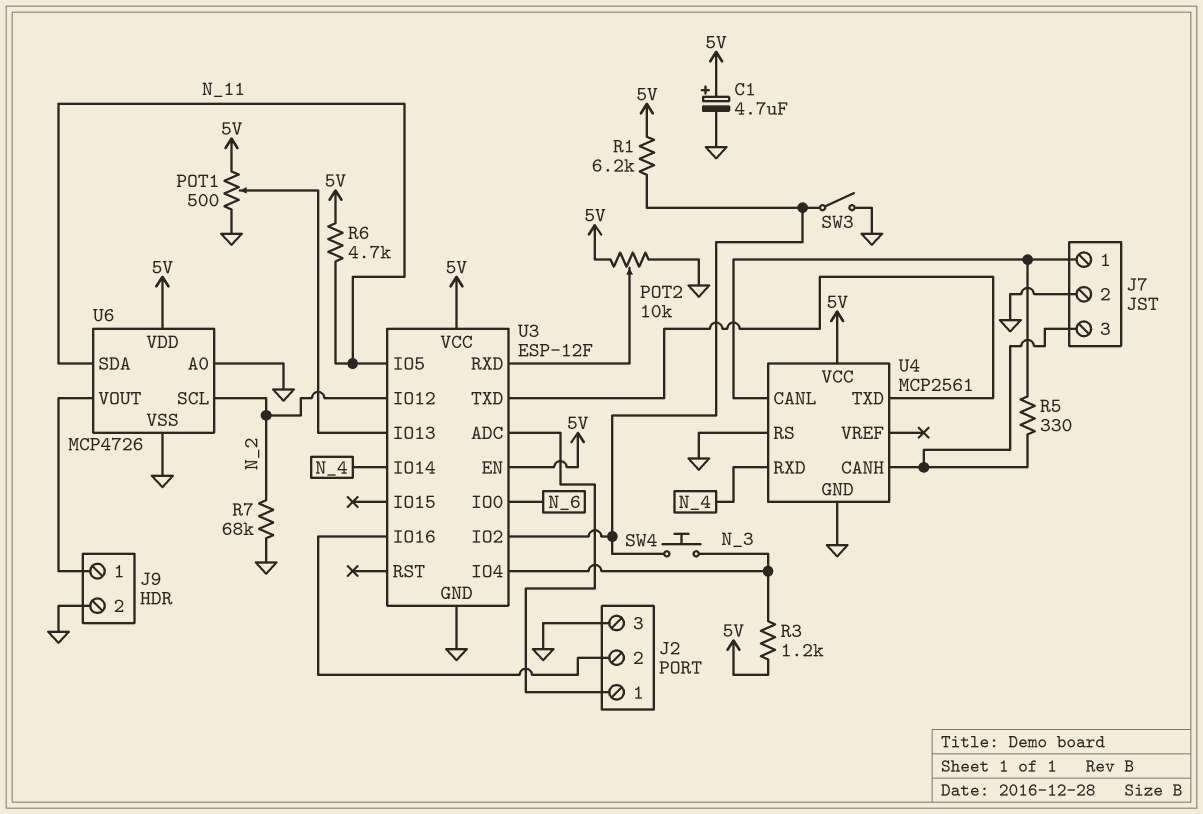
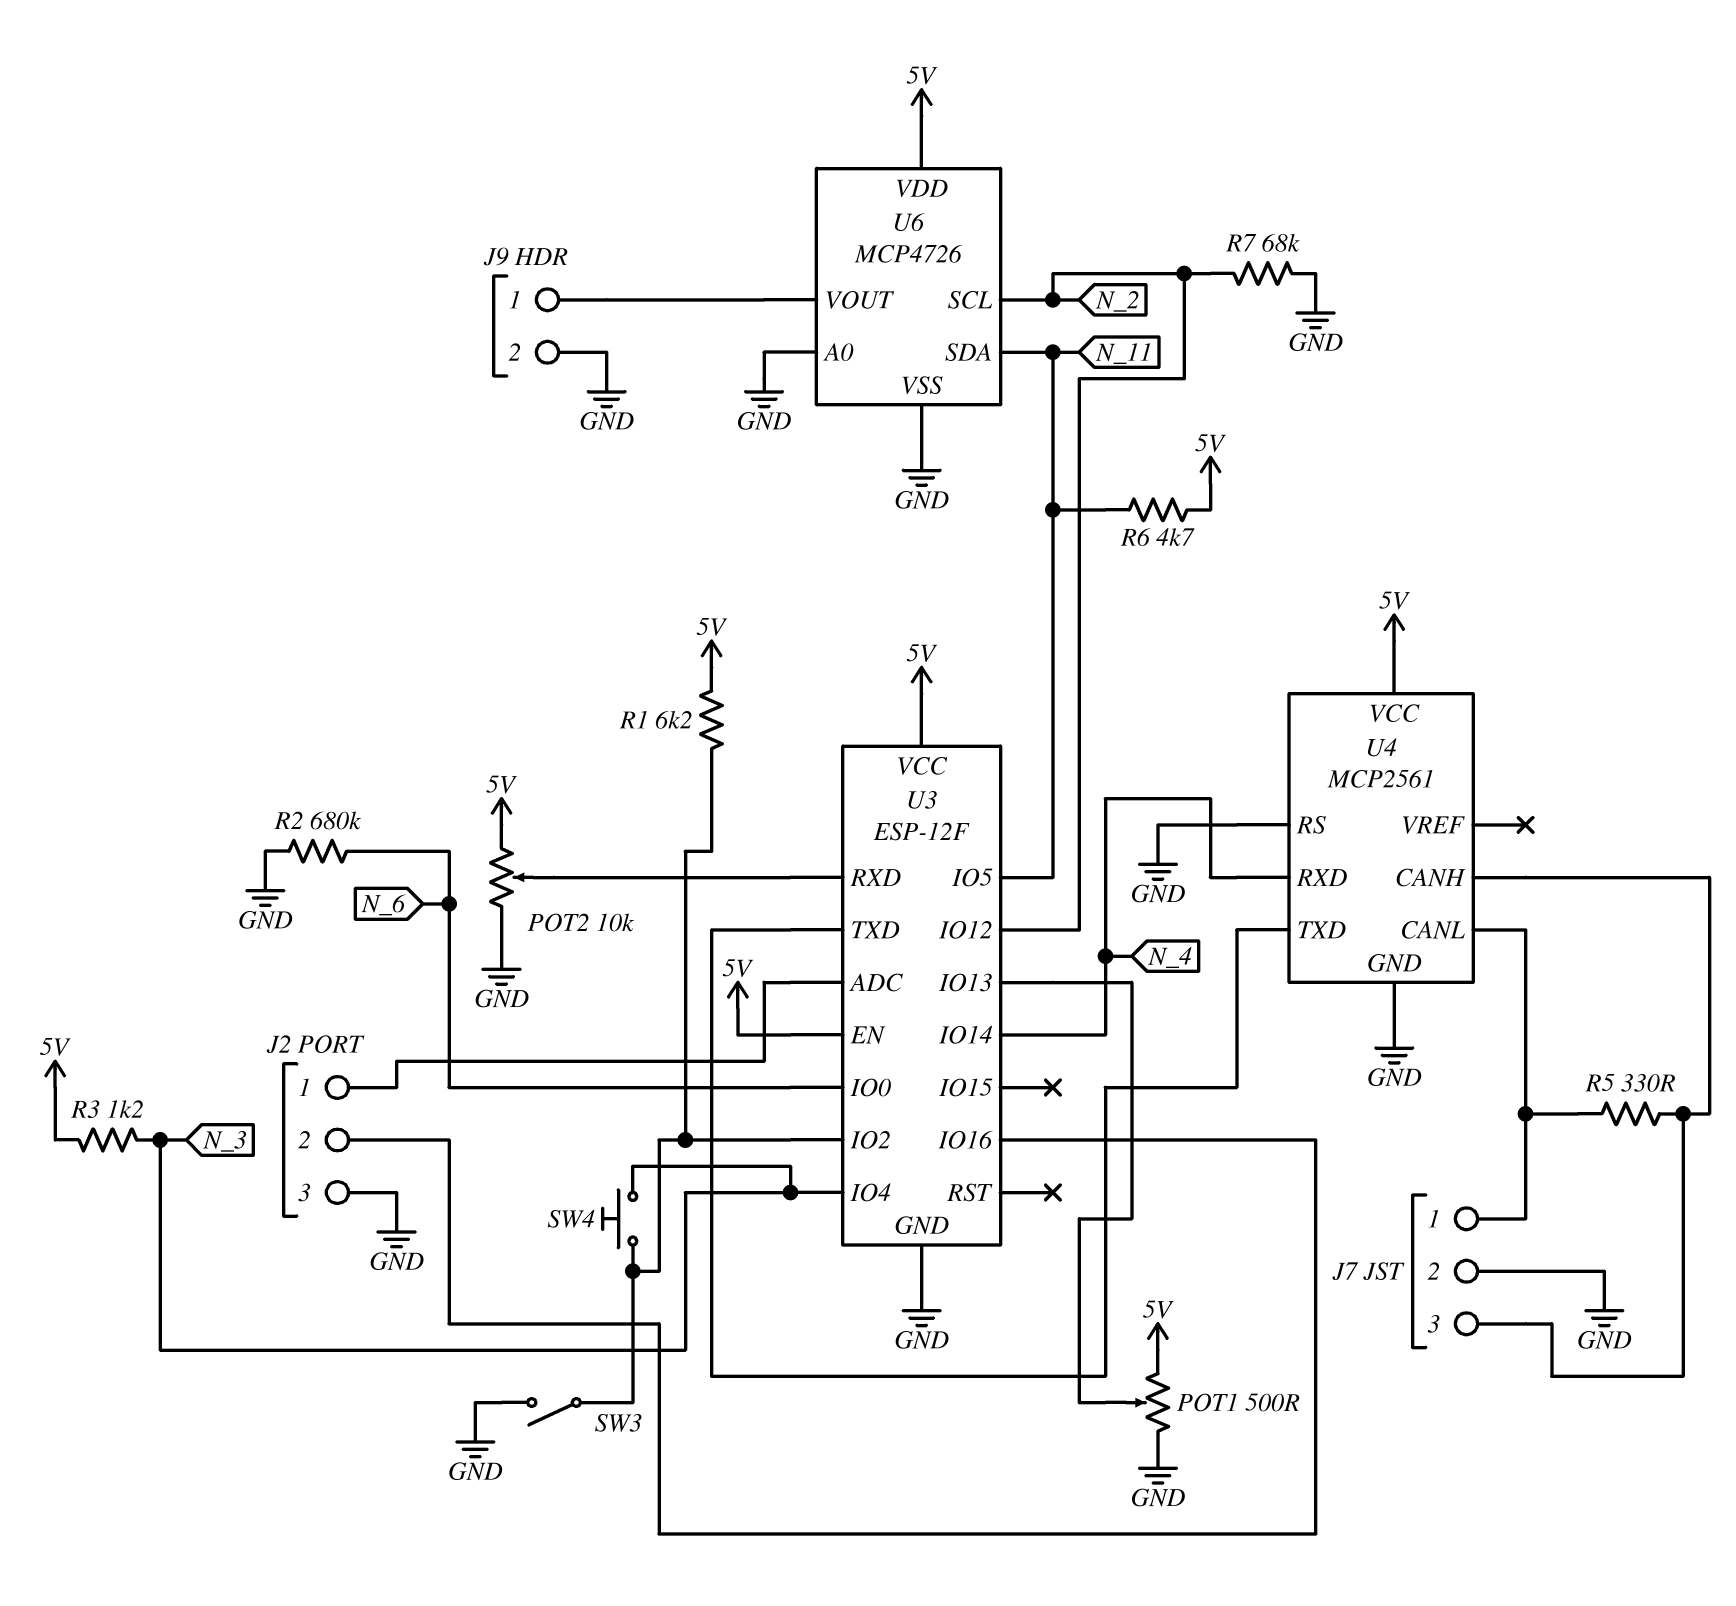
C1: 4.7uF (plus 5V, minus GND) -> none
R2: none -> 680k (GND, N_6)

